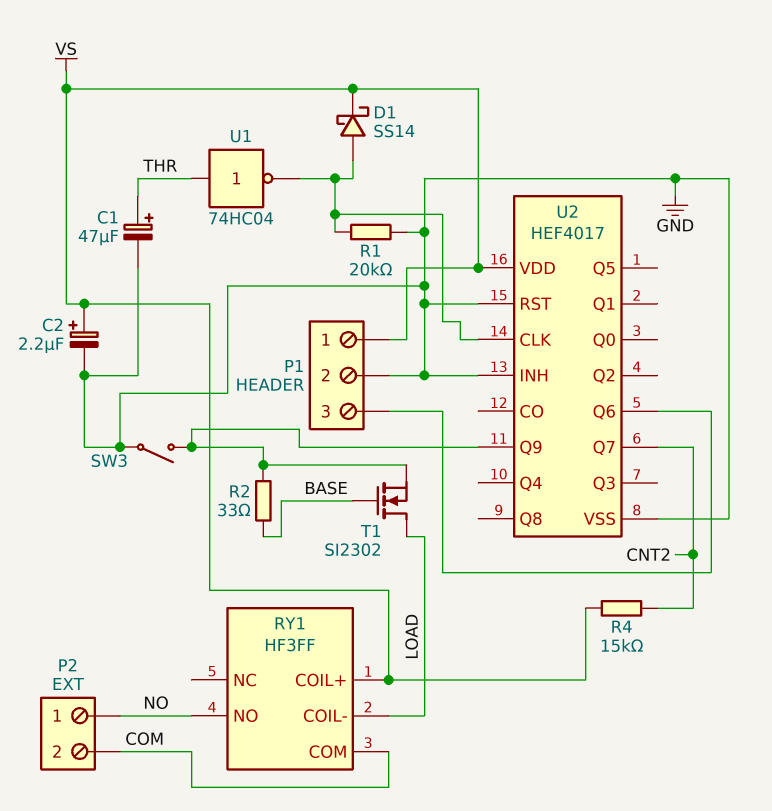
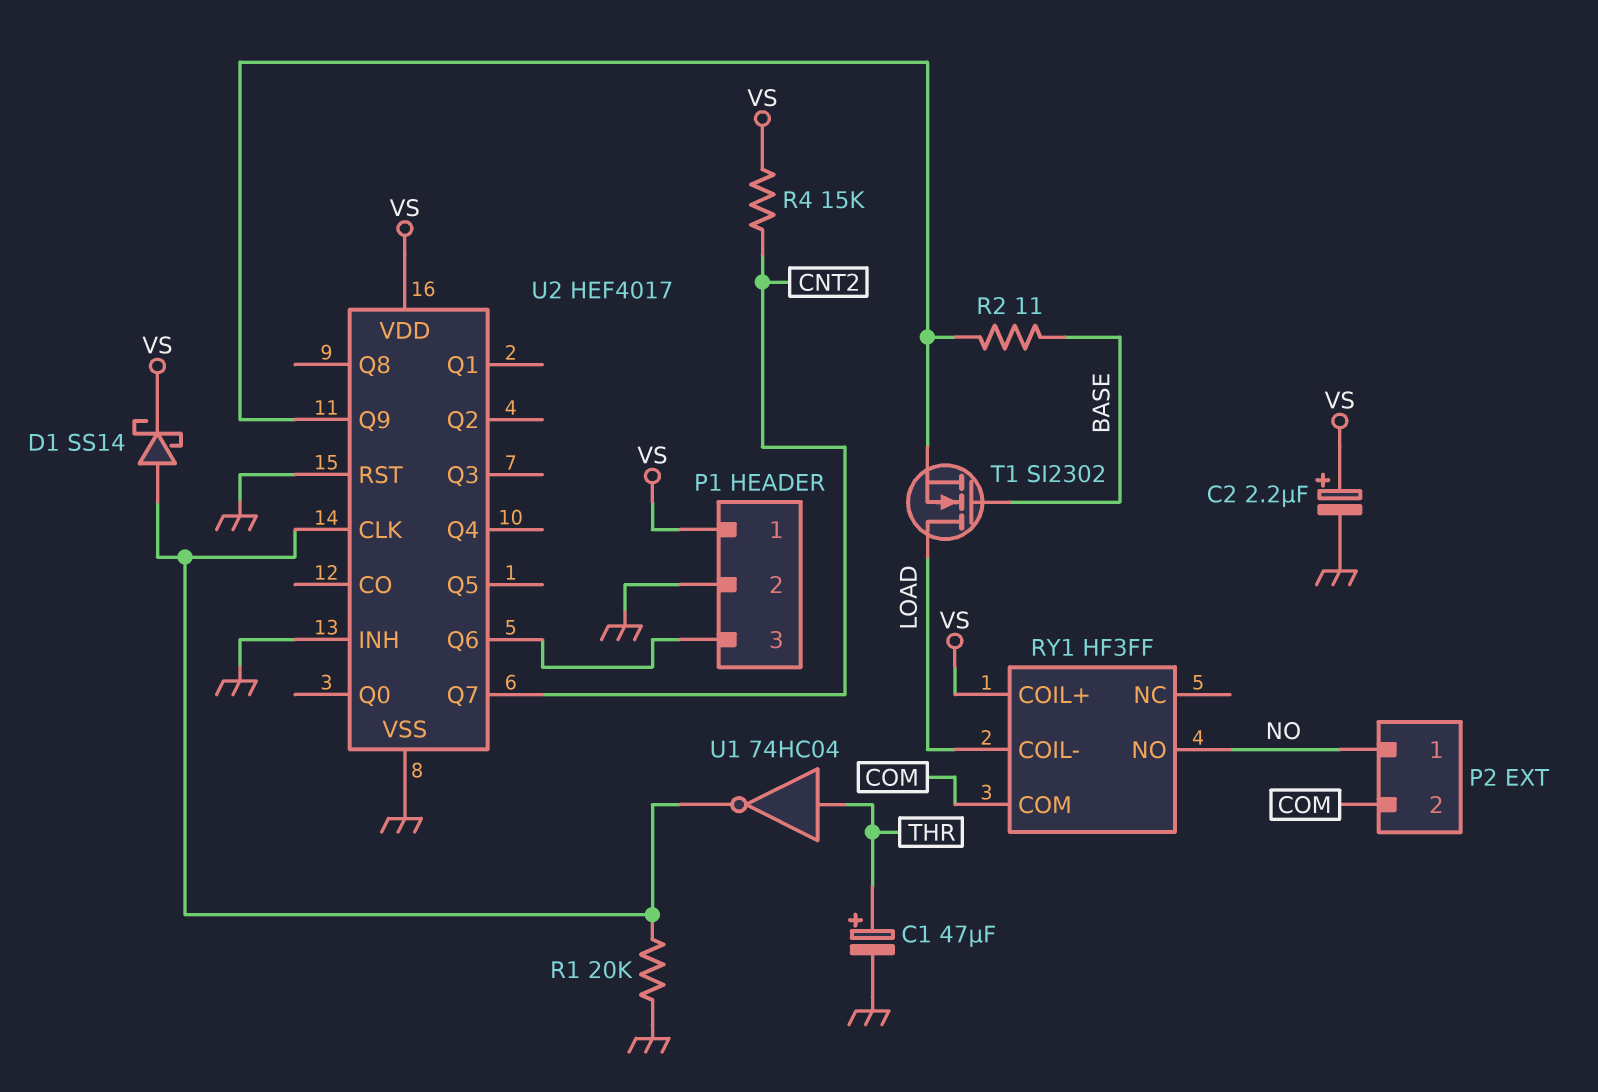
R2: 33 (BASE, U2/Q9) -> 11 (BASE, U2/Q9)
SW3: switch (GND, U2/Q9) -> none

